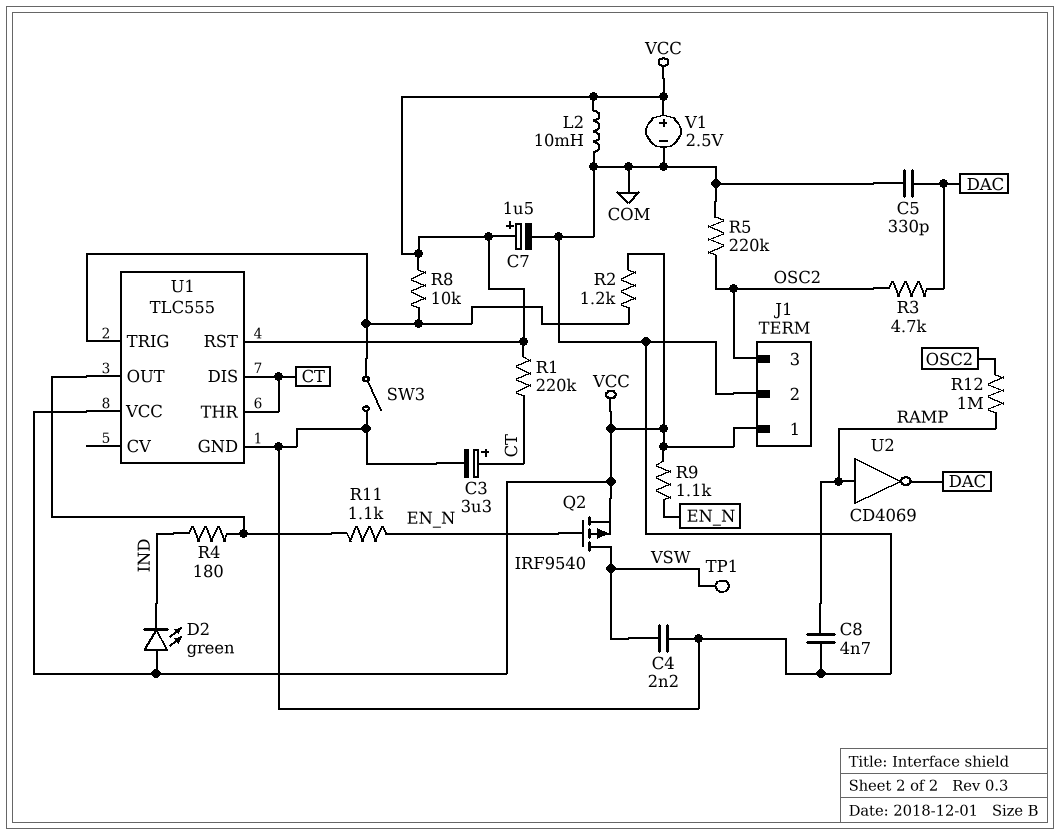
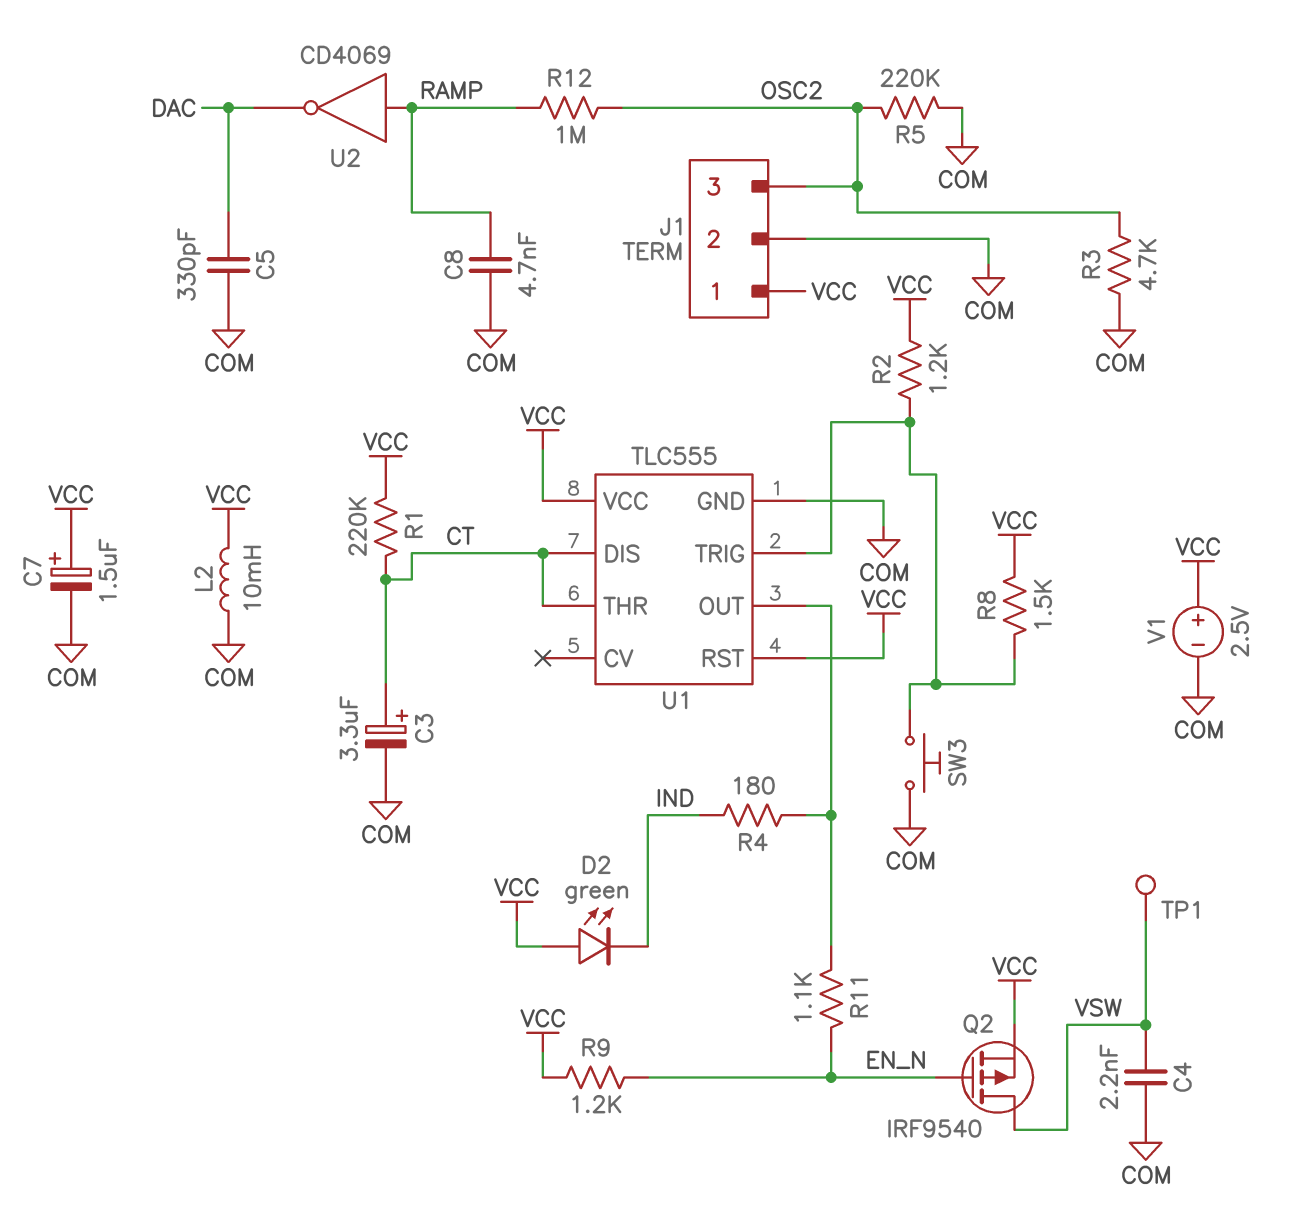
R3: 4.7k (DAC, OSC2) -> 4.7k (COM, OSC2)
R8: 10k (U1/TRIG, VCC) -> 1.5k (U1/TRIG, VCC)
R9: 1.1k (EN_N, VCC) -> 1.2k (EN_N, VCC)
SW3: switch (COM, U1/TRIG) -> button (COM, U1/TRIG)

